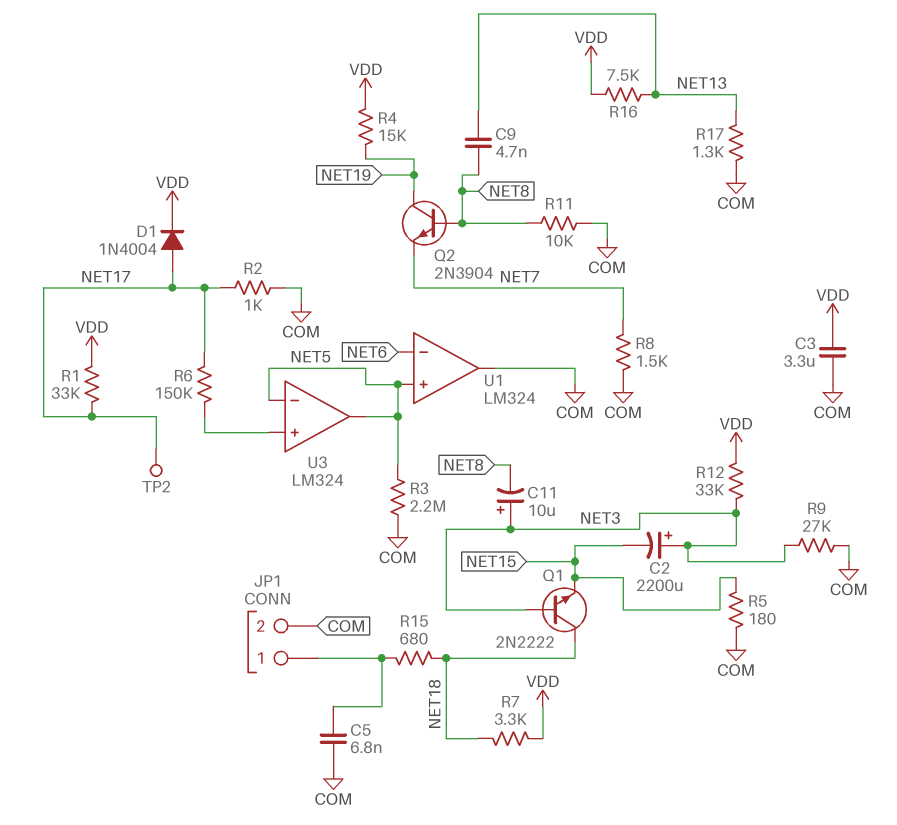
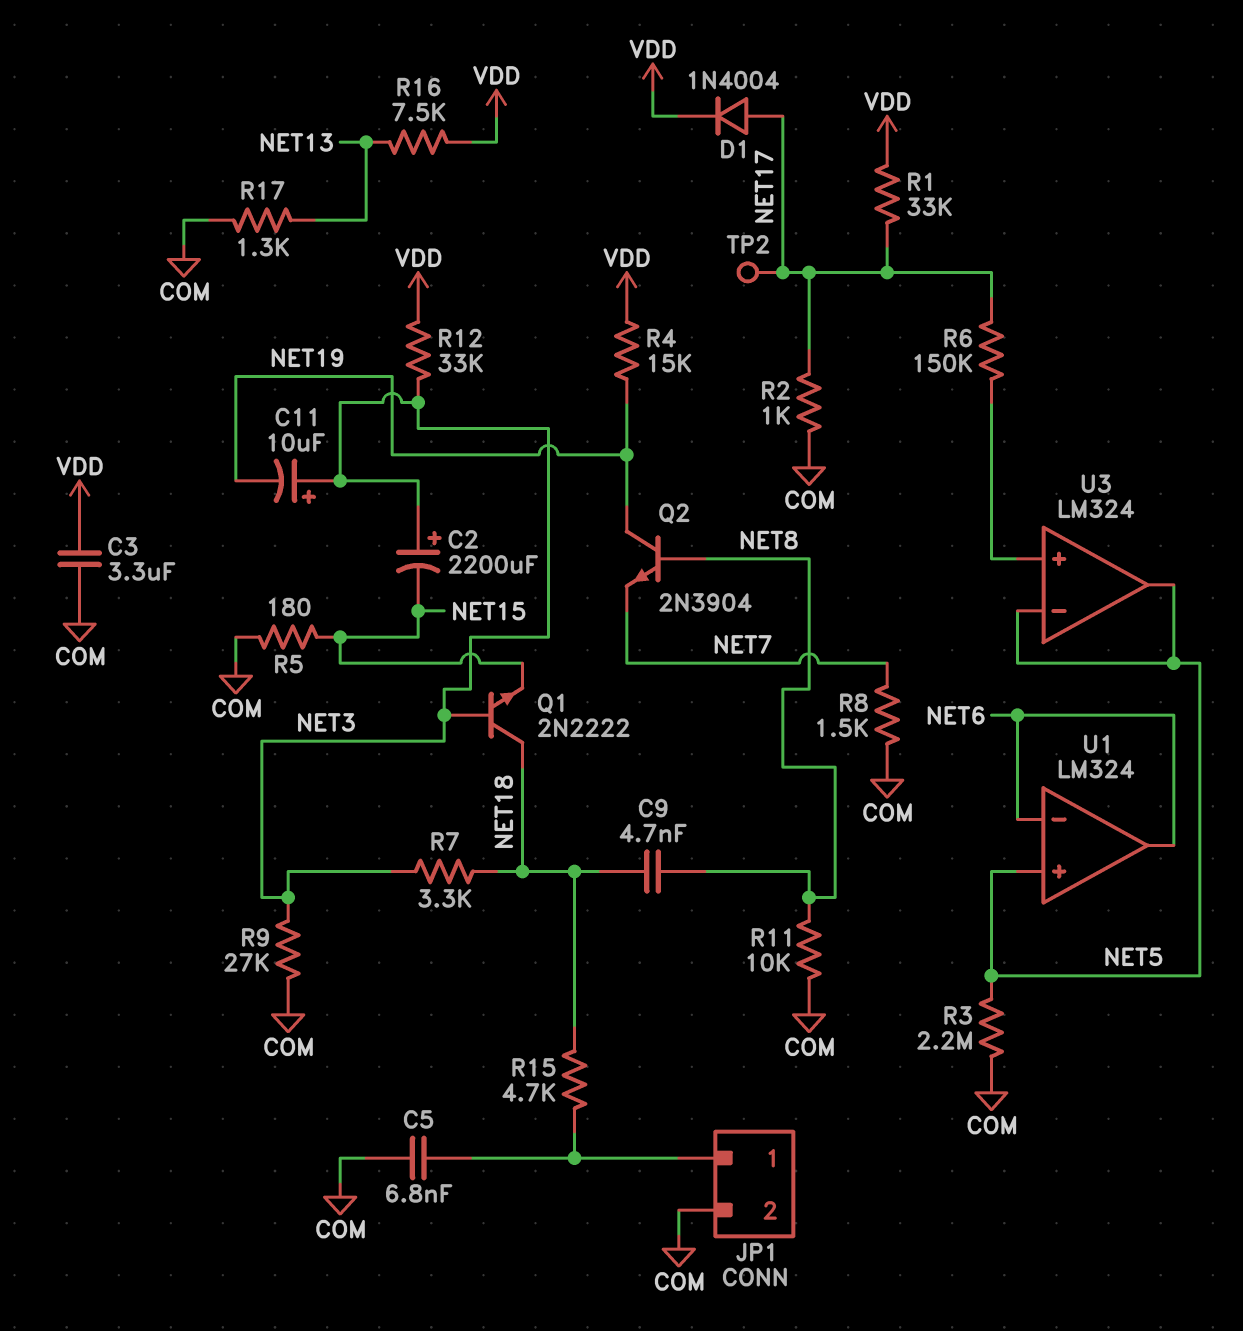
C9: 4.7nF (NET8, NET13) -> 4.7nF (NET8, NET18)
C11: 10uF (plus NET3, minus NET8) -> 10uF (plus NET3, minus NET19)
R7: 3.3k (NET18, VDD) -> 3.3k (NET3, NET18)
R15: 680 (JP1/1, NET18) -> 4.7k (JP1/1, NET18)
U1 pin out: COM -> NET6

